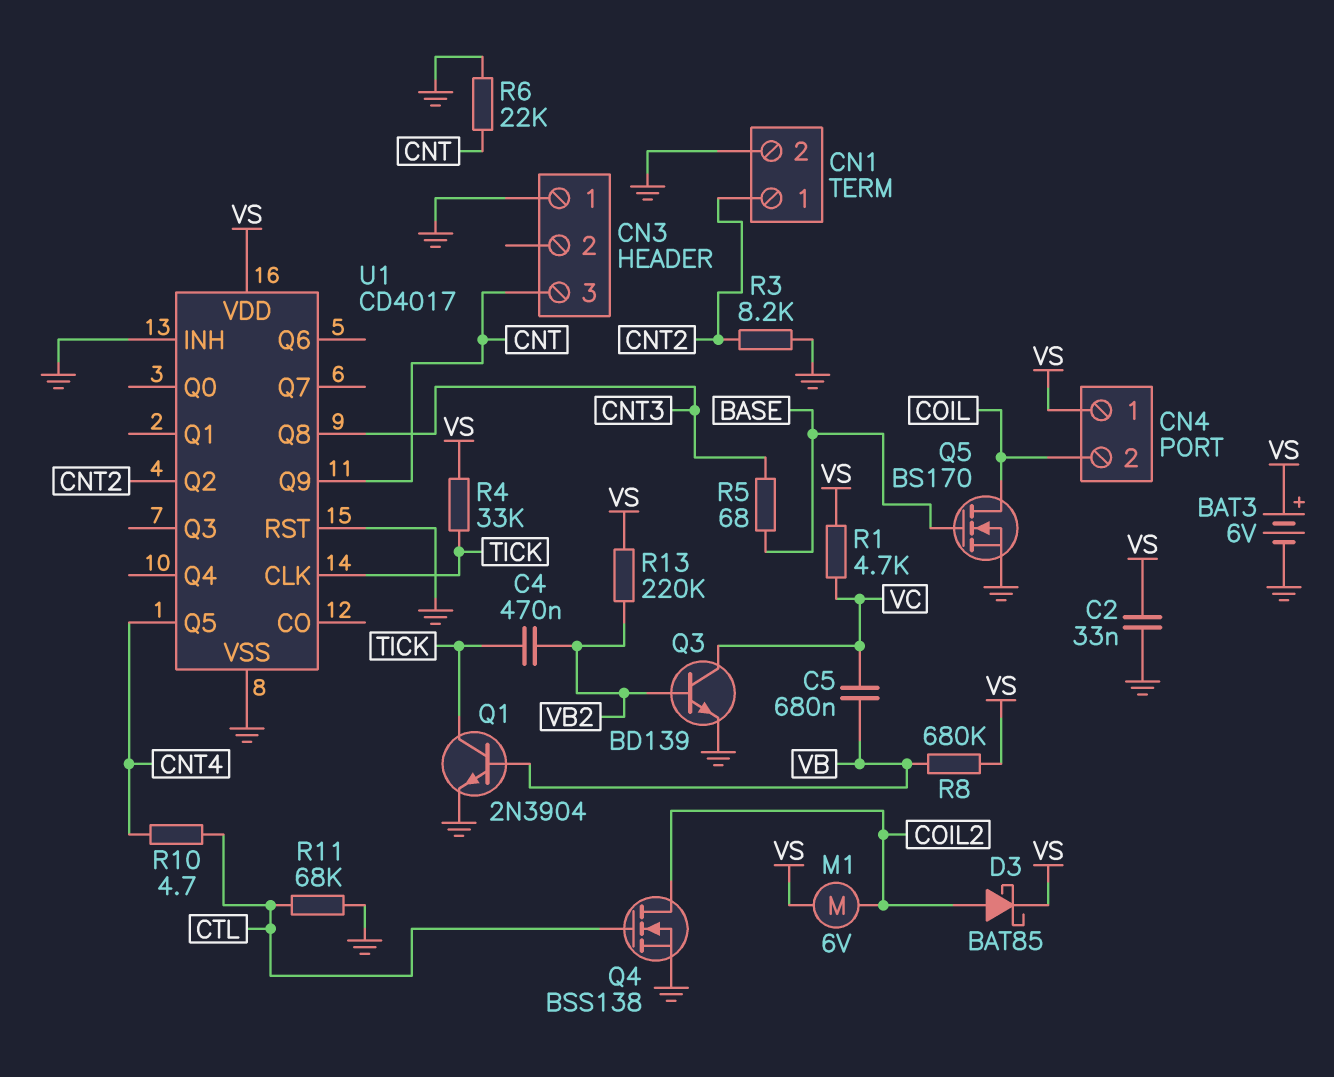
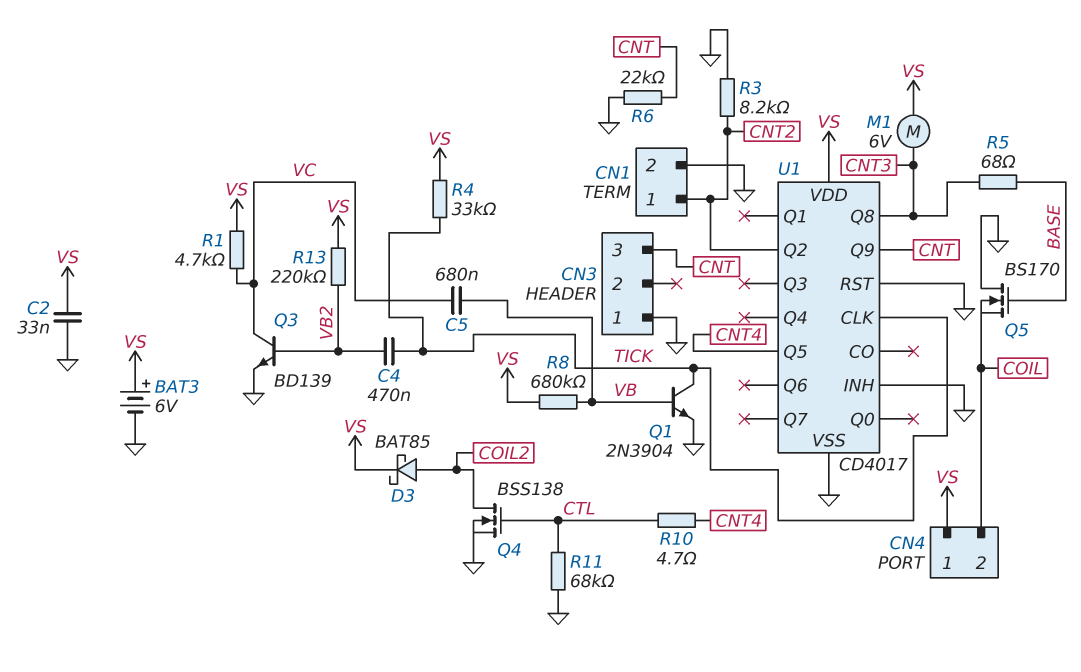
M1: motor 6V (COIL2, VS) -> motor 6V (CNT3, VS)
Q5: NMOS BS170 (G BASE, D COIL, S GND) -> NMOS BS170 (G BASE, D GND, S COIL)

